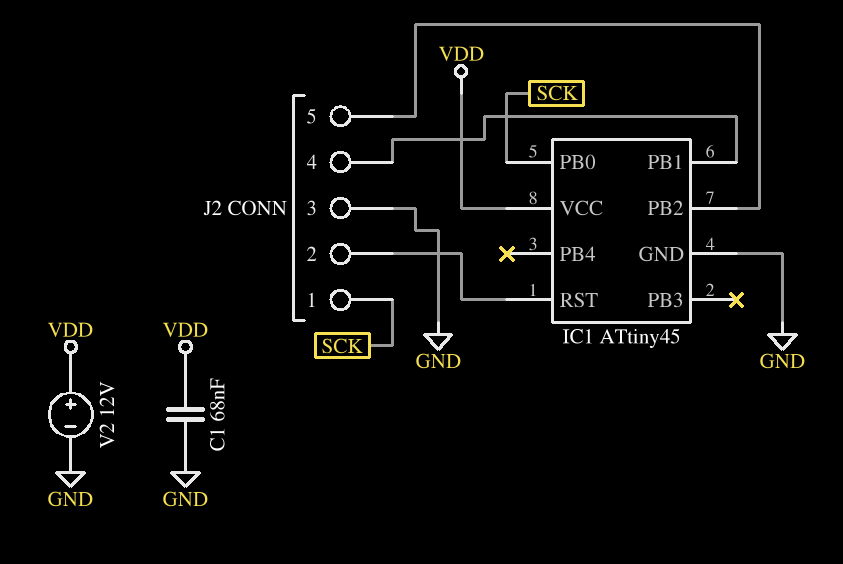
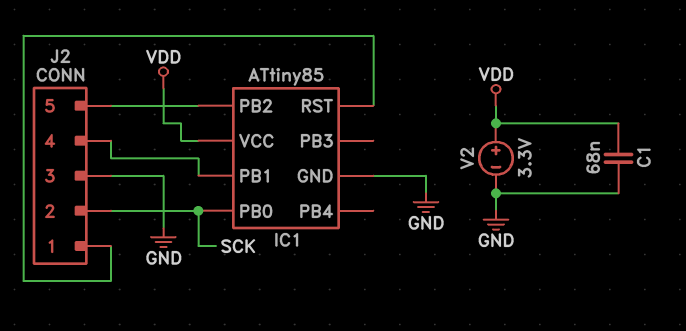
IC1: ATtiny45 -> ATtiny85
J2 pin 1: SCK -> IC1/RST
J2 pin 2: IC1/RST -> SCK
V2: 12V (plus VDD, minus GND) -> 3.3V (plus VDD, minus GND)

